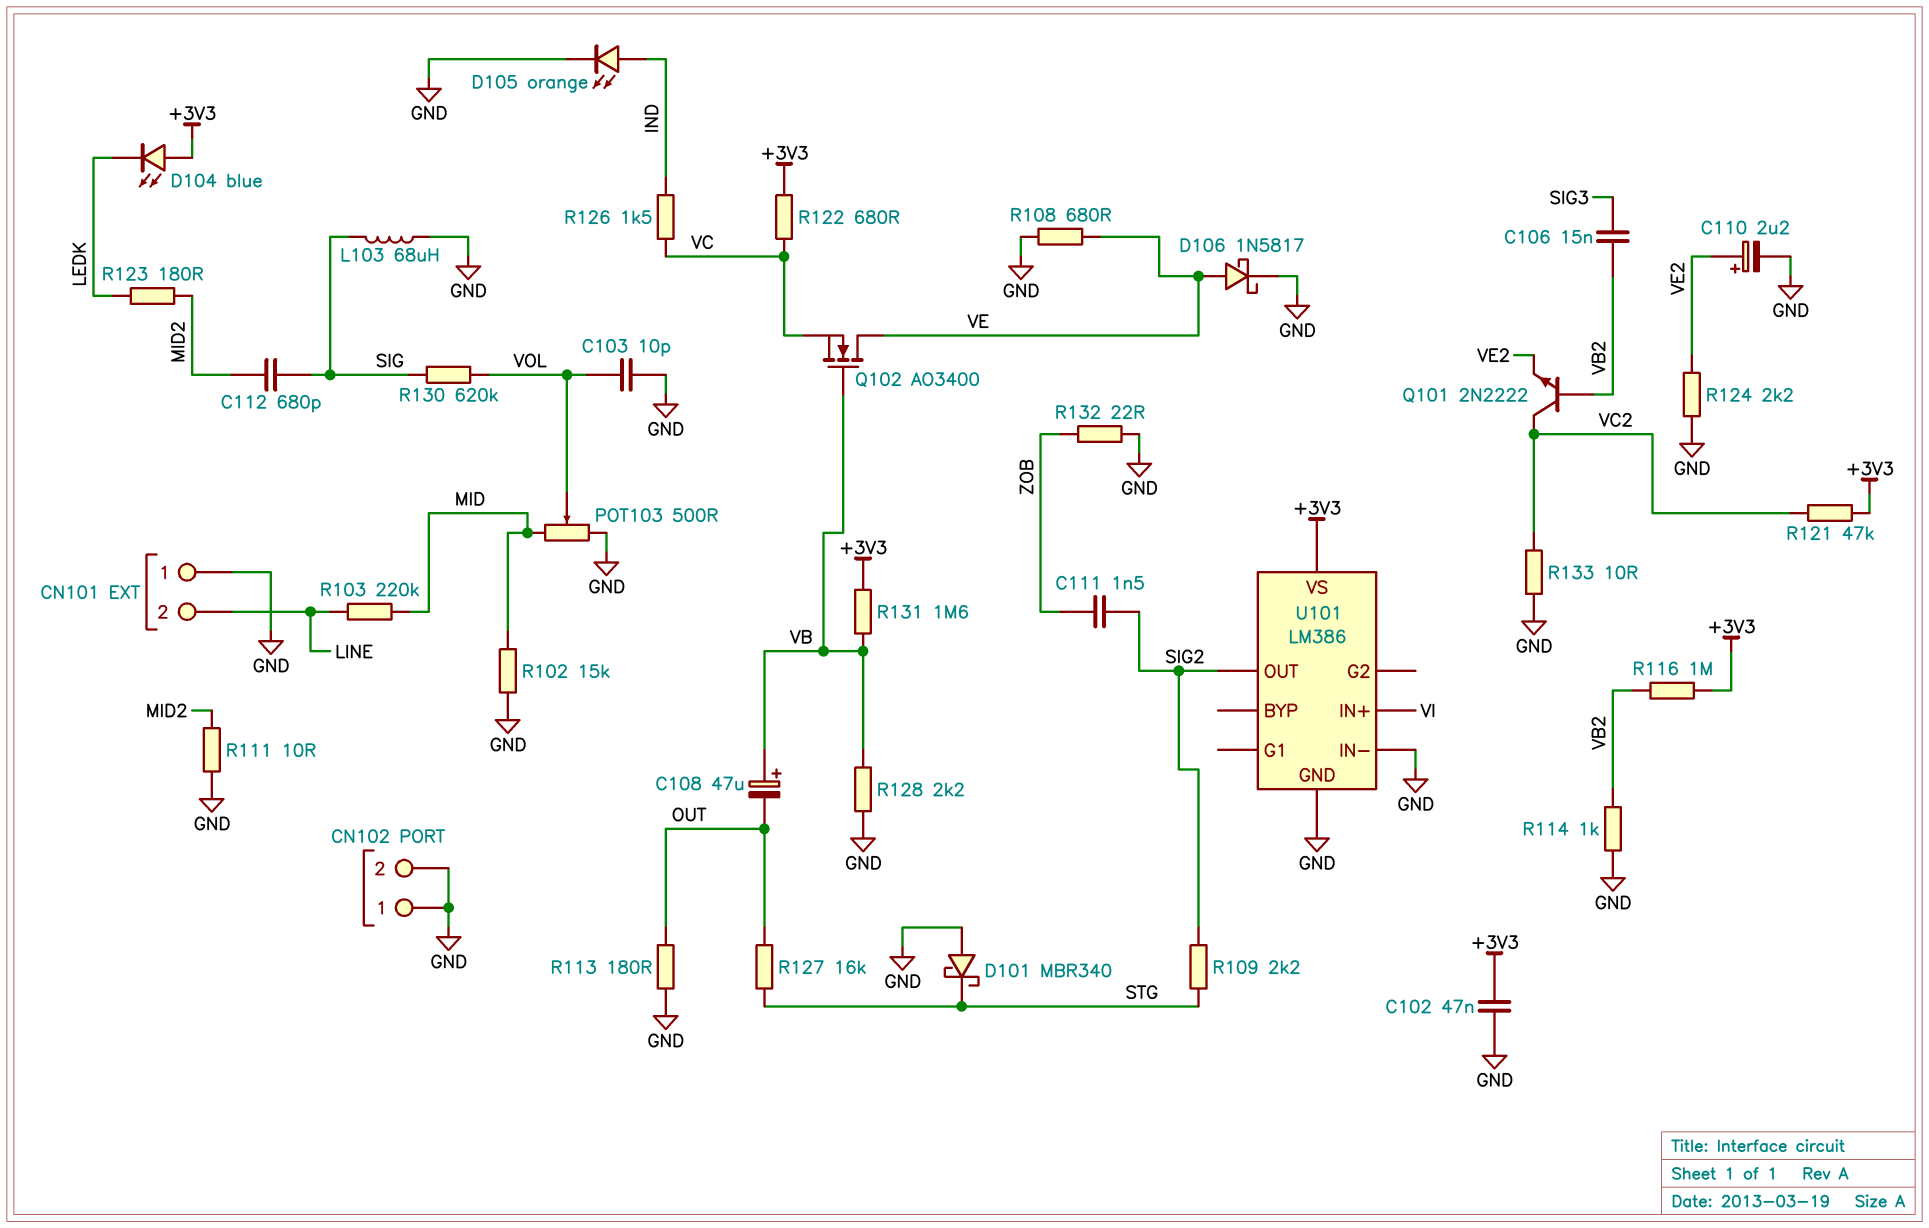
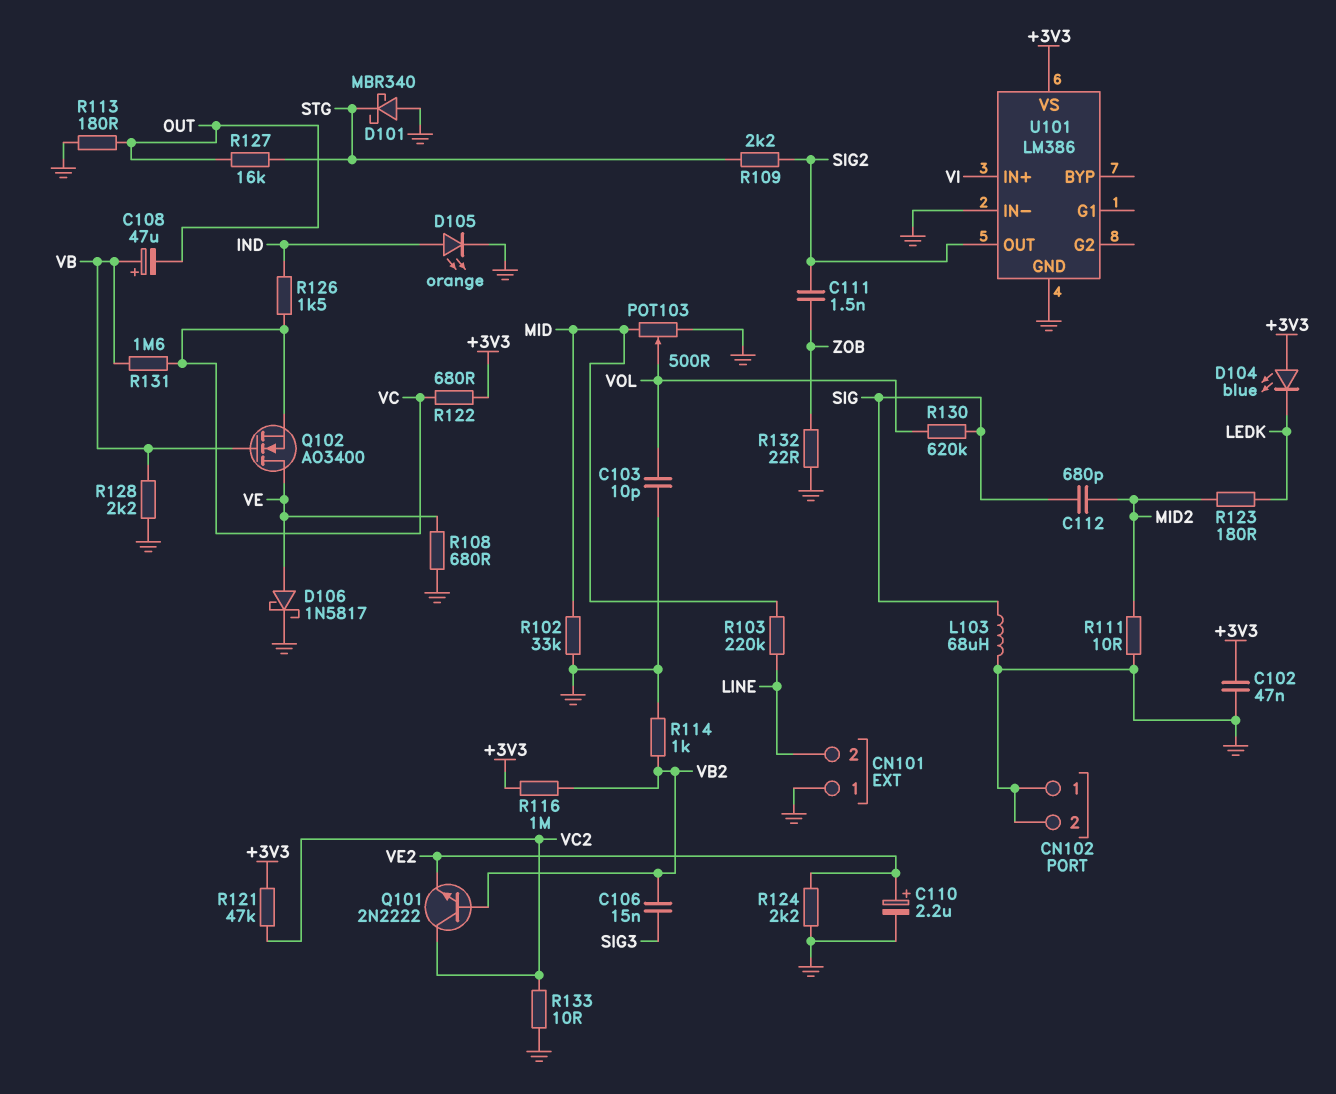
R102: 15k (GND, MID) -> 33k (GND, MID)
R131: 1.6M (+3V3, VB) -> 1.6M (VB, VC)

